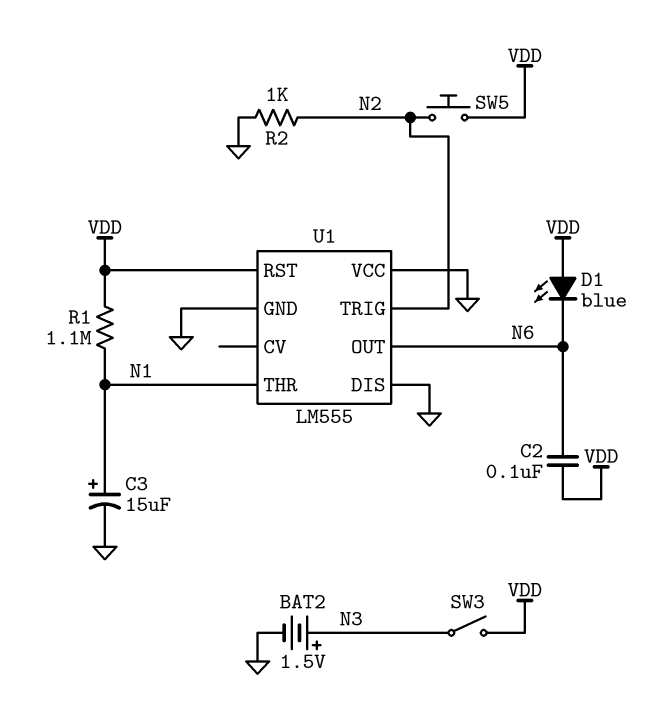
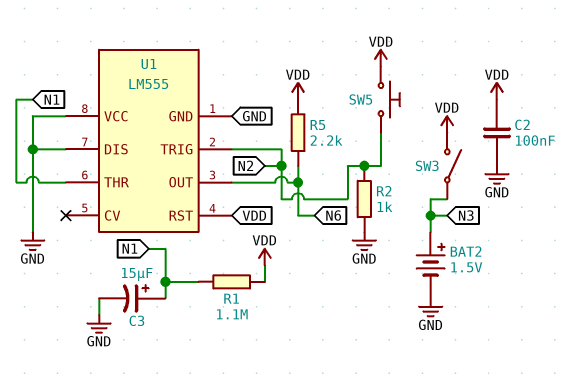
C2: 100nF (N6, VDD) -> 100nF (GND, VDD)
D1: LED blue (A VDD, K N6) -> none
R5: none -> 2.2k (N6, VDD)

